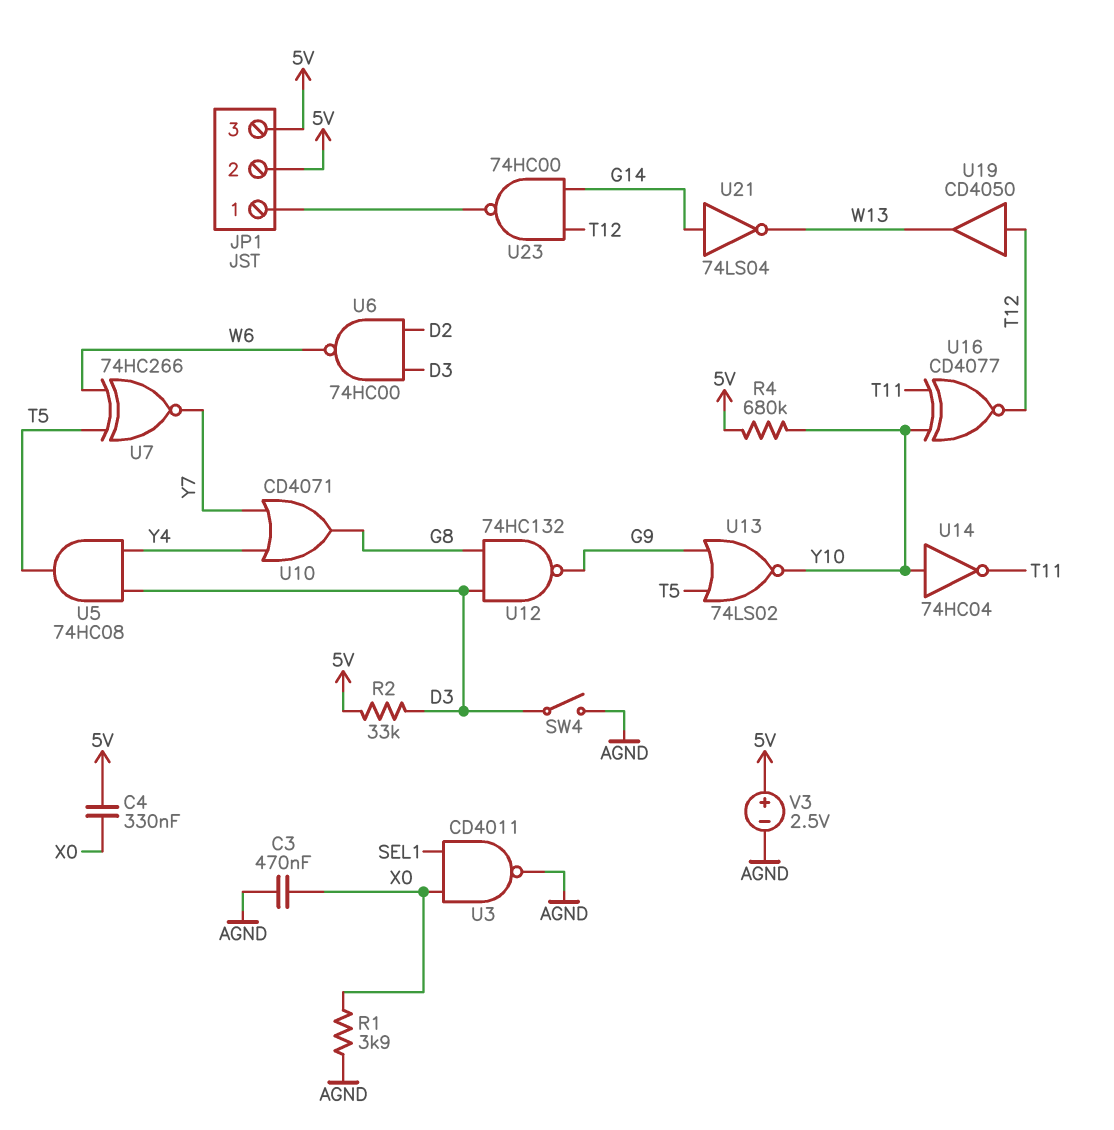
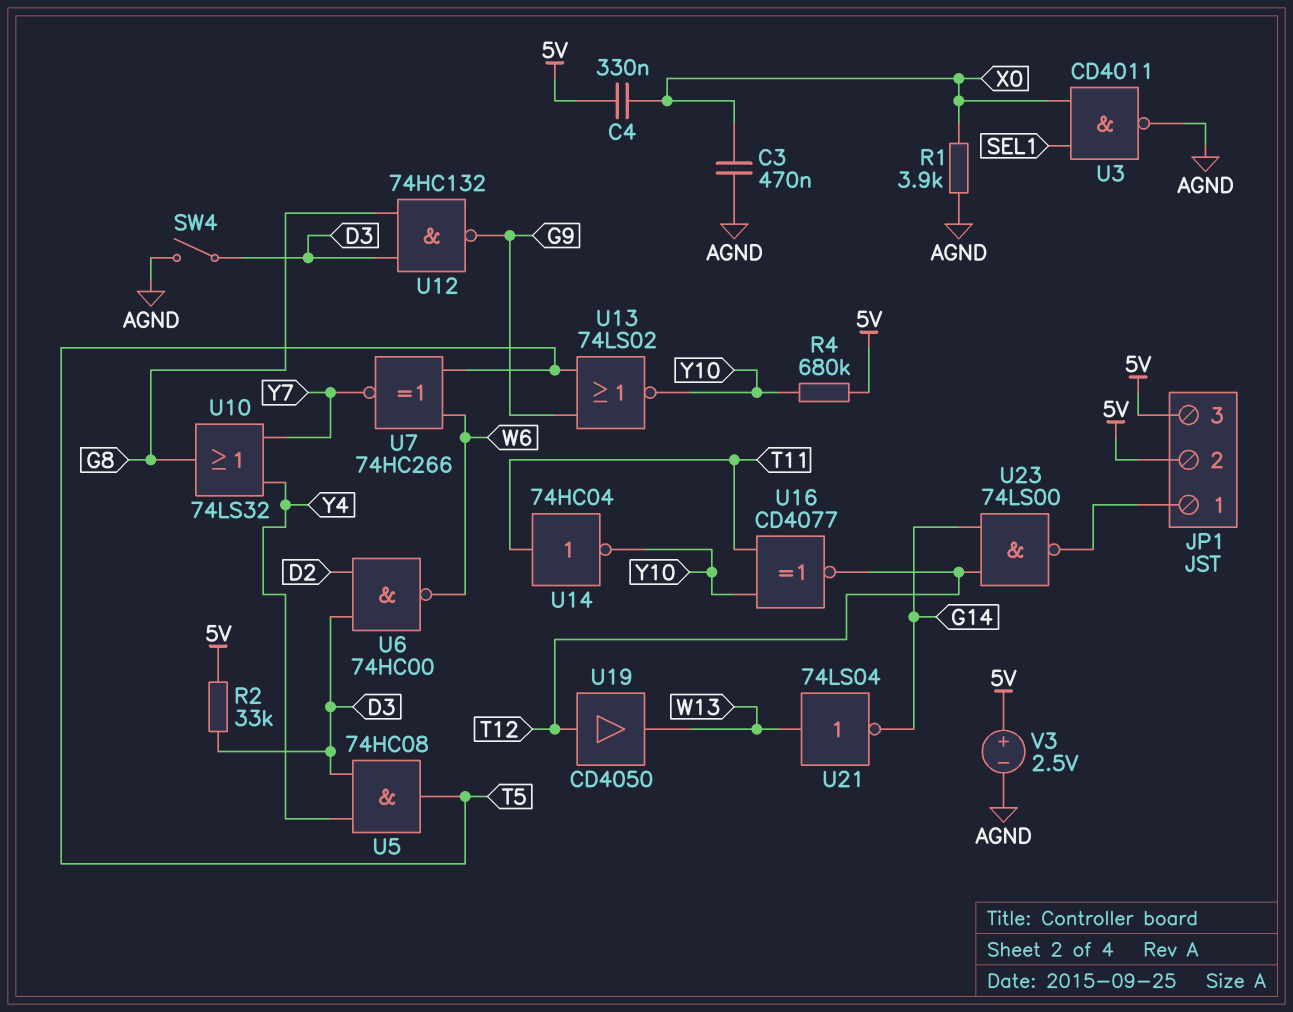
U10: OR CD4071 (in Y4, in Y7, out G8) -> OR 74LS32 (in Y4, in Y7, out G8)
U14: NOT 74HC04 (in Y10, out T11) -> NOT 74HC04 (in T11, out Y10)
U21: NOT 74LS04 (in G14, out W13) -> NOT 74LS04 (in W13, out G14)
U23: NAND 74HC00 (in G14, in T12, out JP1/1) -> NAND 74LS00 (in G14, in T12, out JP1/1)

